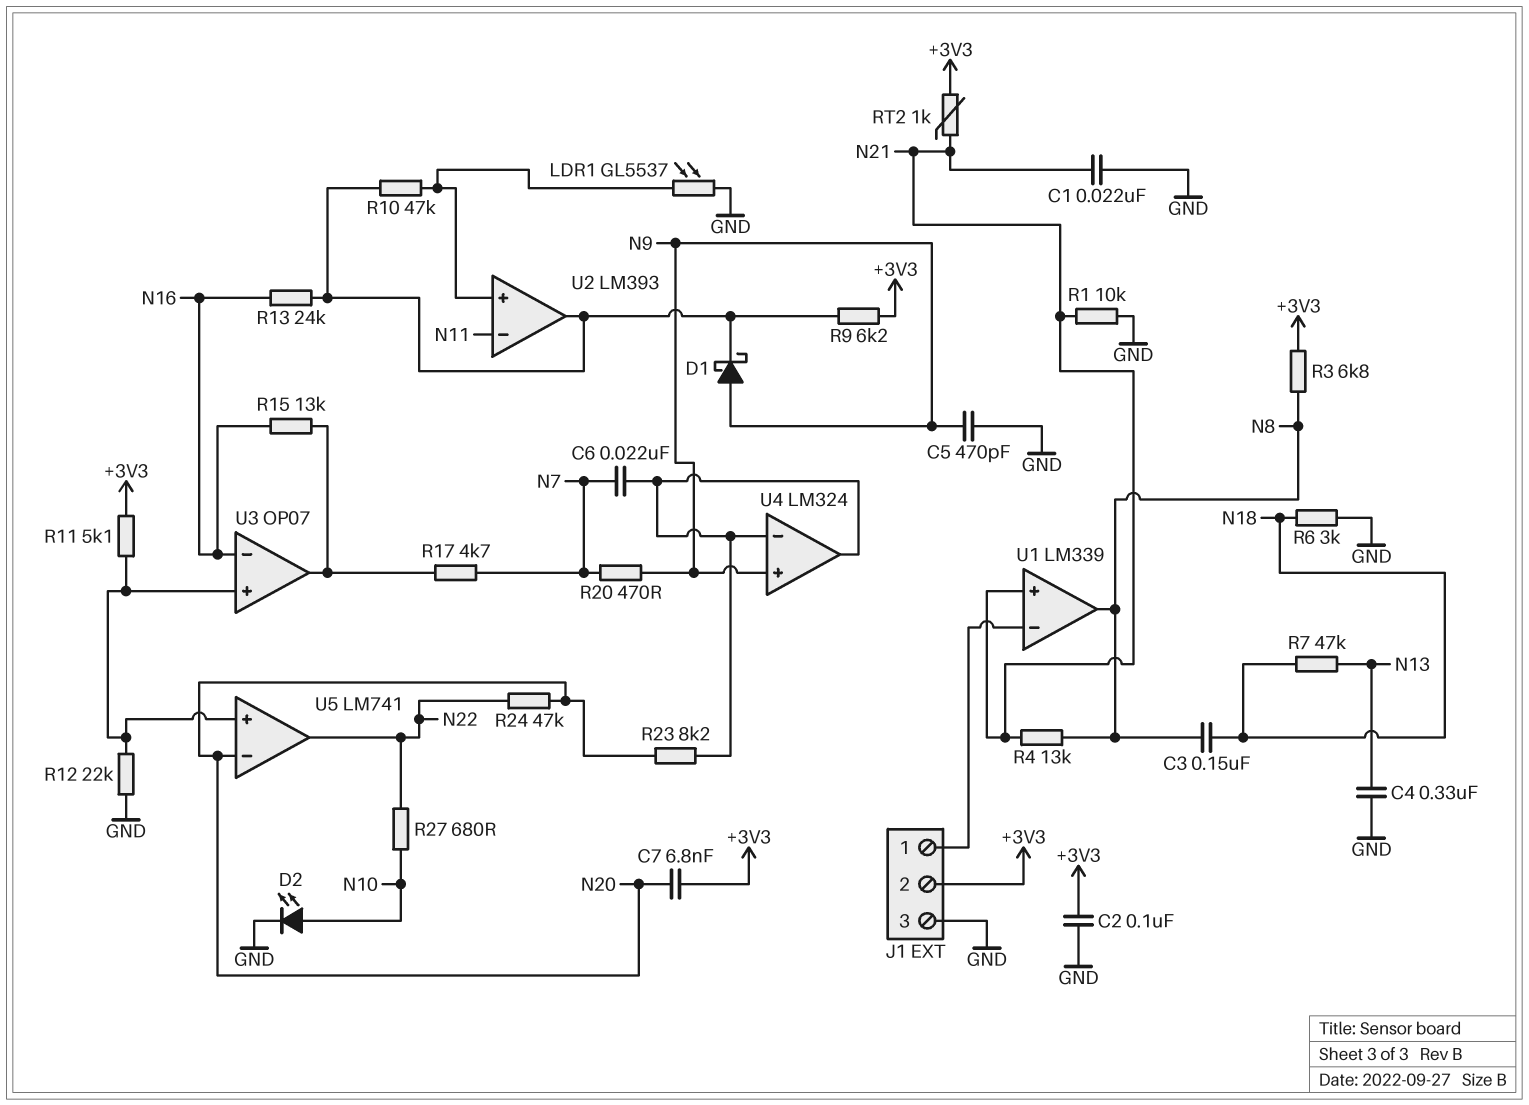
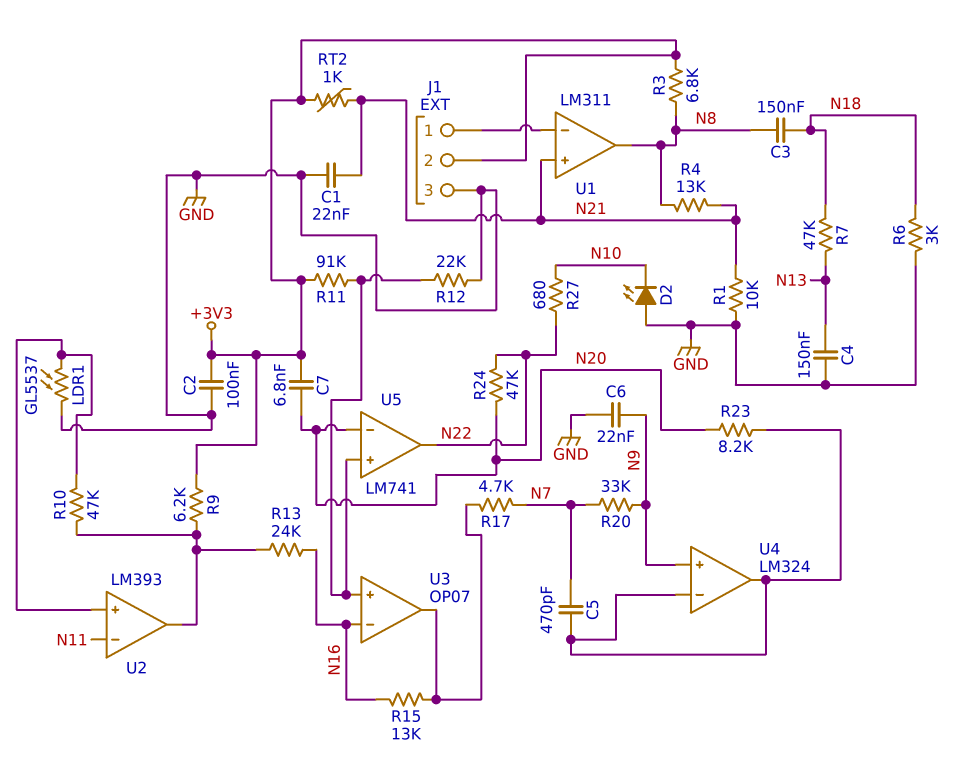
C4: 330nF (GND, N13) -> 150nF (GND, N13)
C5: 470pF (GND, N9) -> 470pF (N7, U4/in-)
C6: 22nF (N7, U4/in-) -> 22nF (GND, N9)
D1: schottky (A N9, K U2/out) -> none
D2: LED (A N10, K GND) -> LED (A GND, K N10)
R11: 5.1k (+3V3, U3/in+) -> 91k (+3V3, U3/in+)
R20: 470 (N7, N9) -> 33k (N7, N9)
U1: LM339 -> LM311

